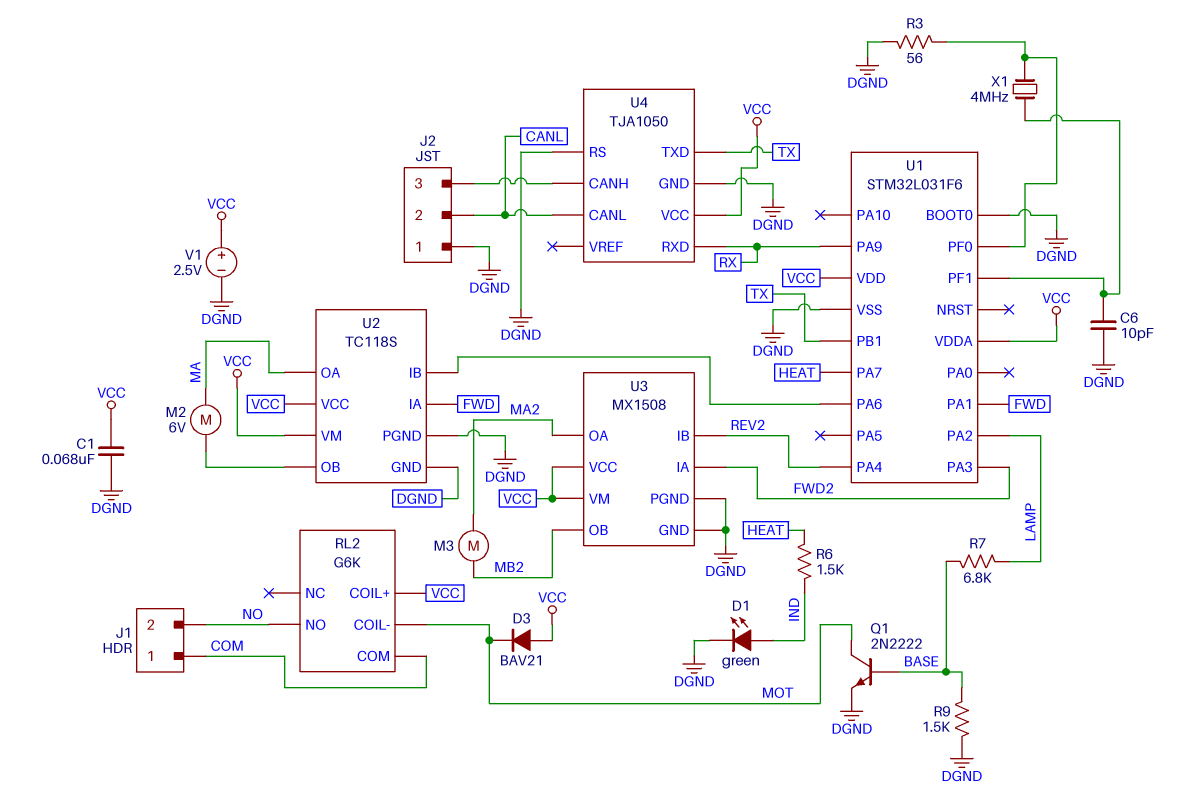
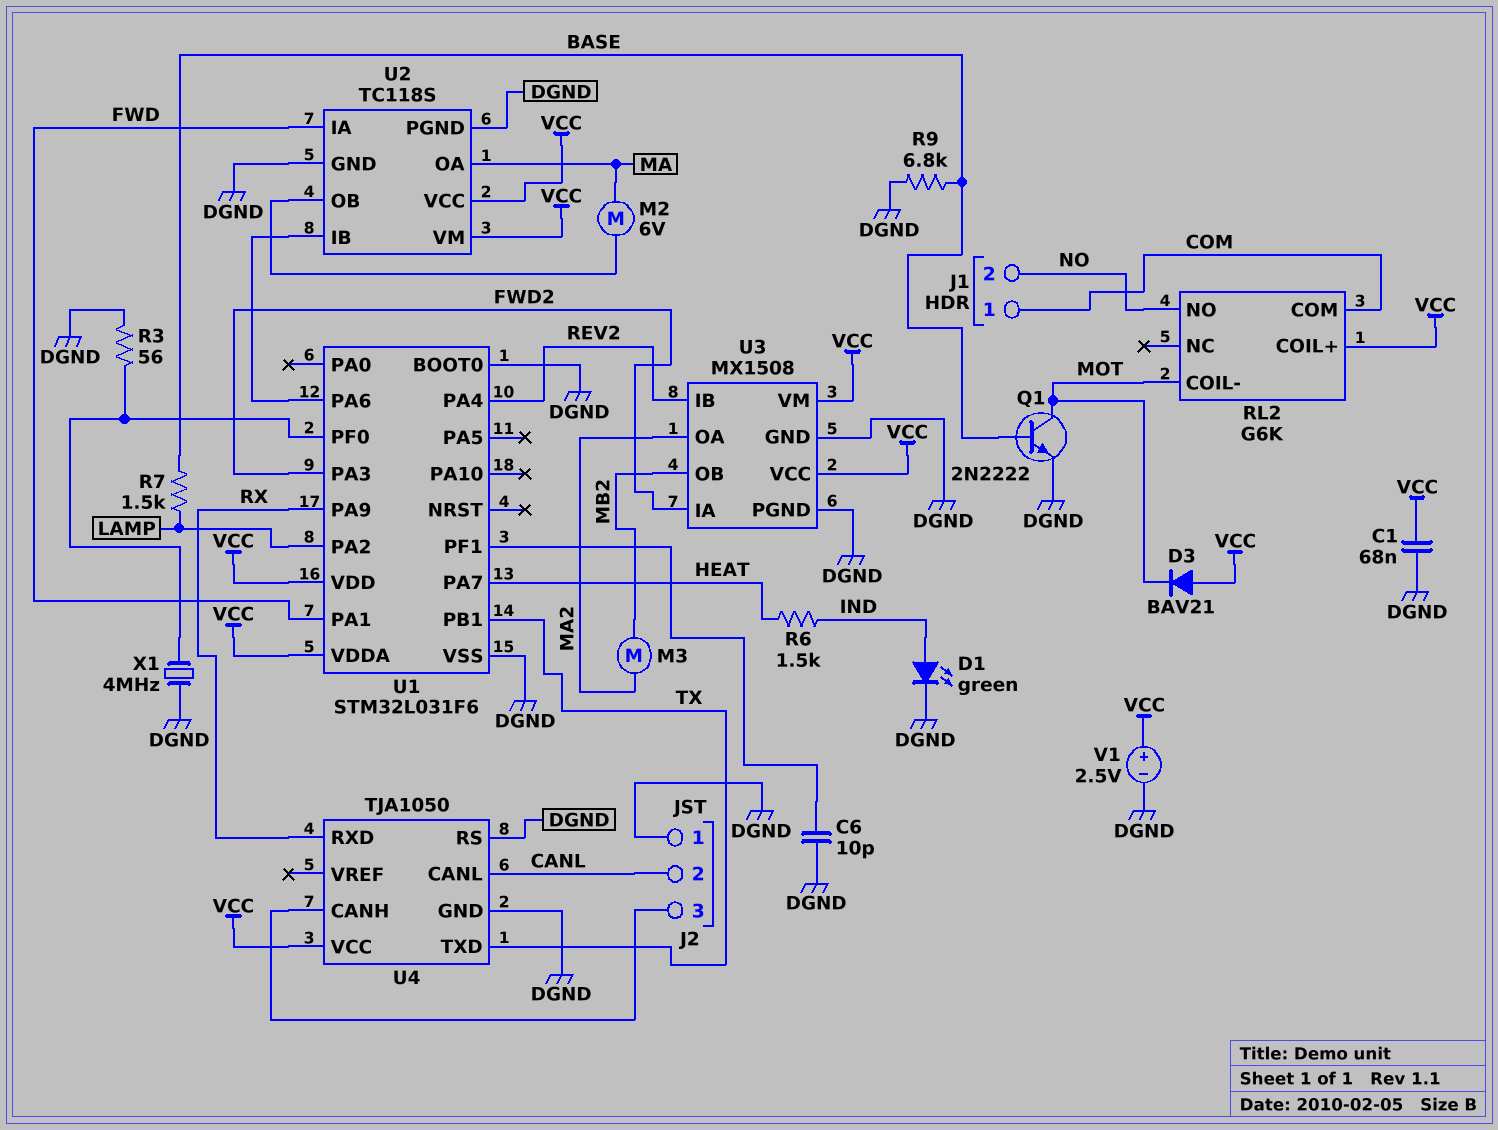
R7: 6.8k (BASE, LAMP) -> 1.5k (BASE, LAMP)
R9: 1.5k (BASE, DGND) -> 6.8k (BASE, DGND)
X1: 4MHz (U1/PF0, U1/PF1) -> 4MHz (DGND, U1/PF0)

